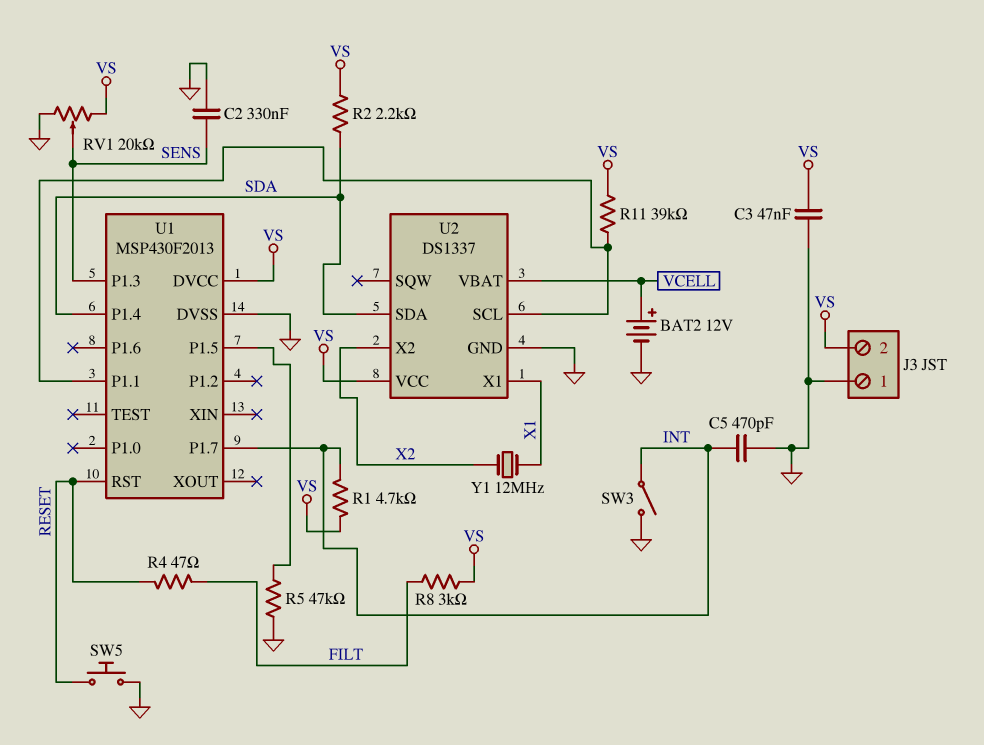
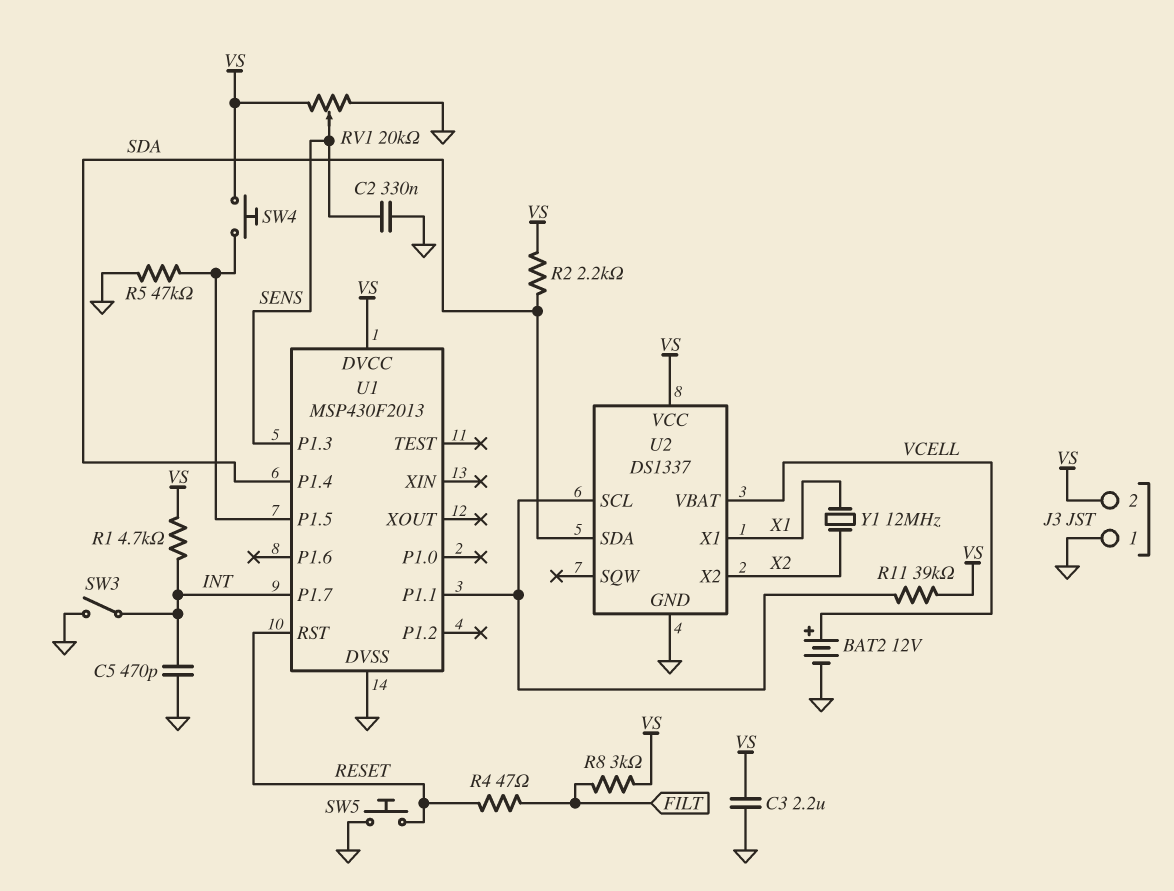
C3: 47nF (GND, VS) -> 2.2uF (GND, VS)
SW4: none -> button (U1/P1.5, VS)

